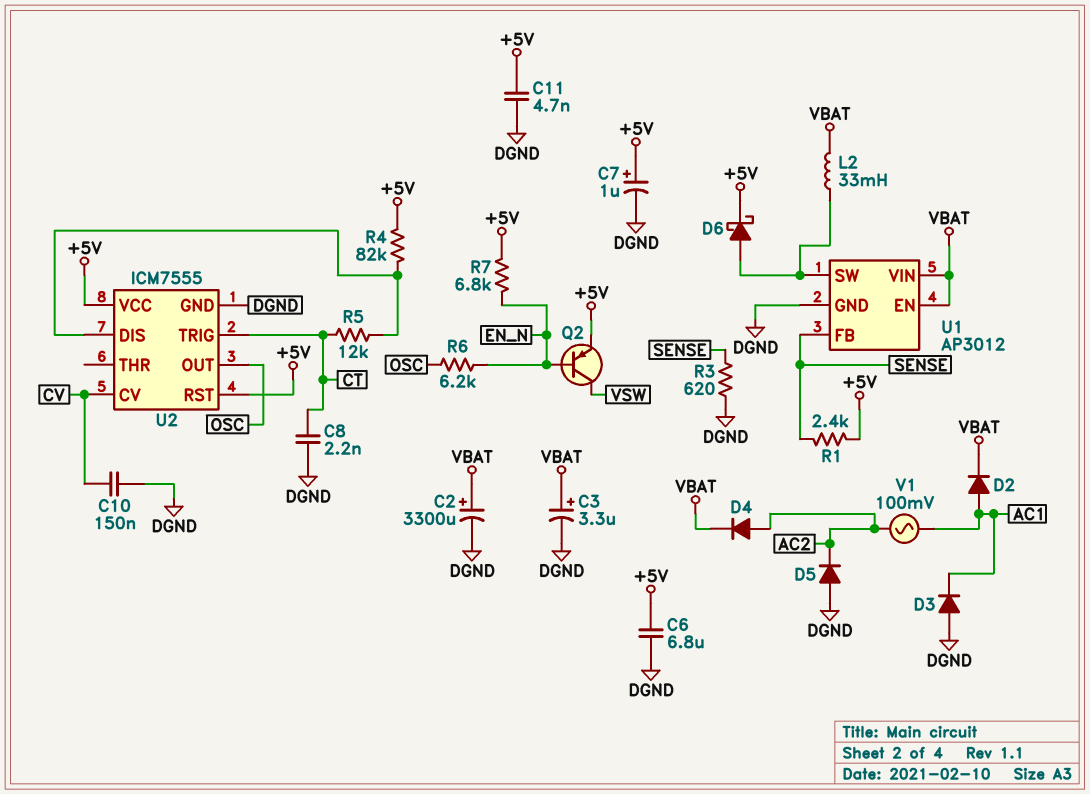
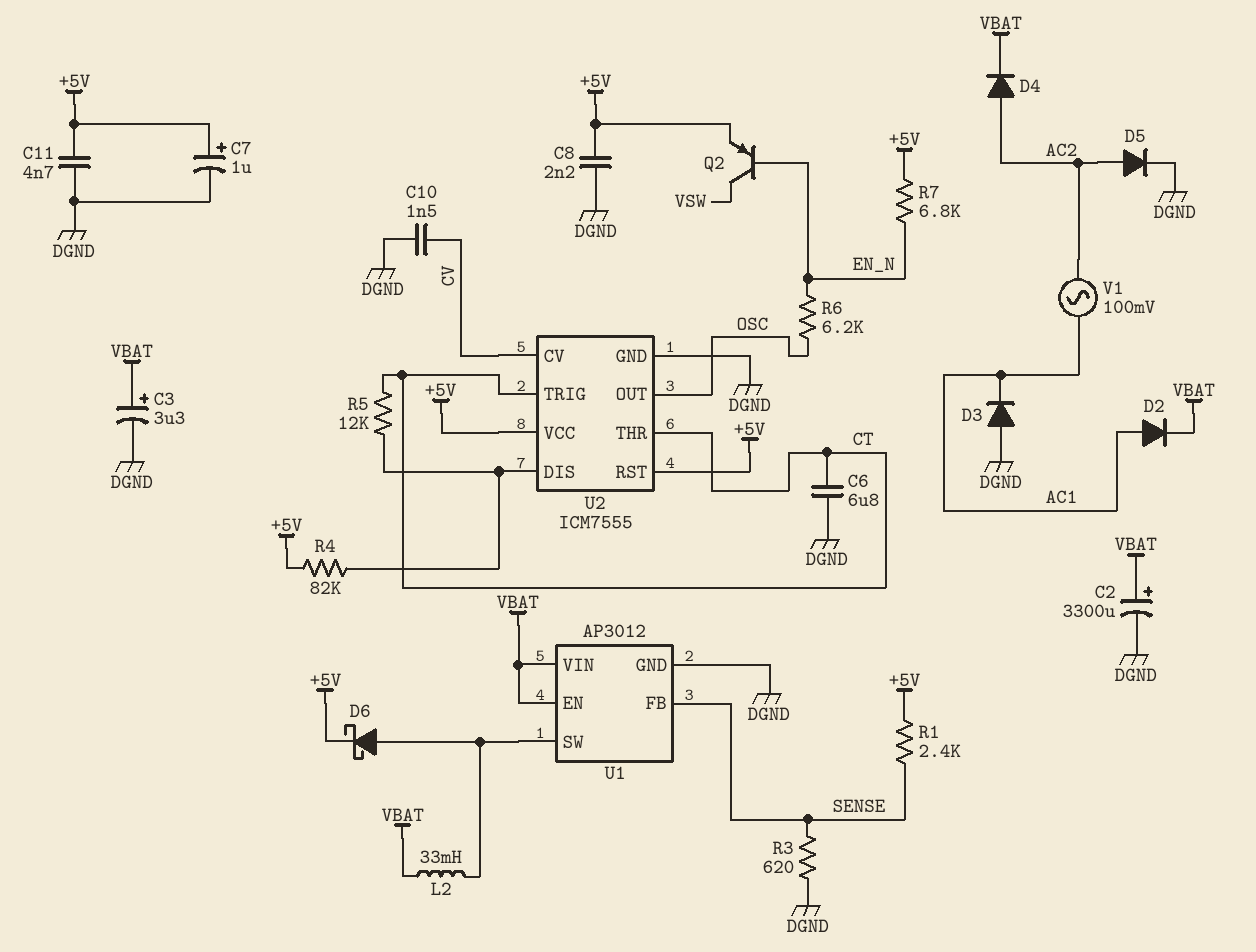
C6: 6.8uF (+5V, DGND) -> 6.8uF (CT, DGND)
C8: 2.2nF (CT, DGND) -> 2.2nF (+5V, DGND)
C10: 150nF (CV, DGND) -> 1.5nF (CV, DGND)
D5: diode (A DGND, K AC2) -> diode (A AC2, K DGND)
U2 pin THR: none -> CT

